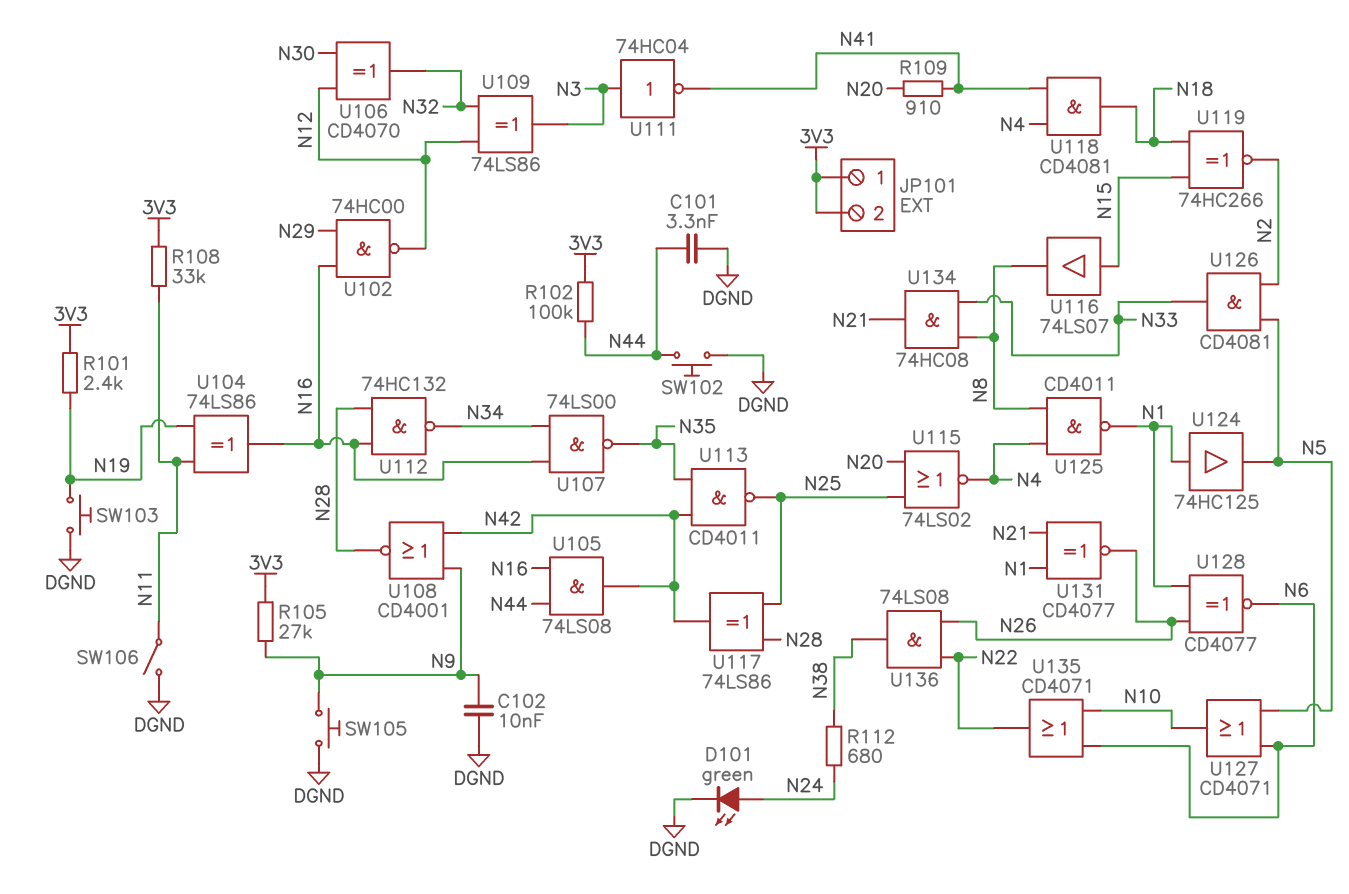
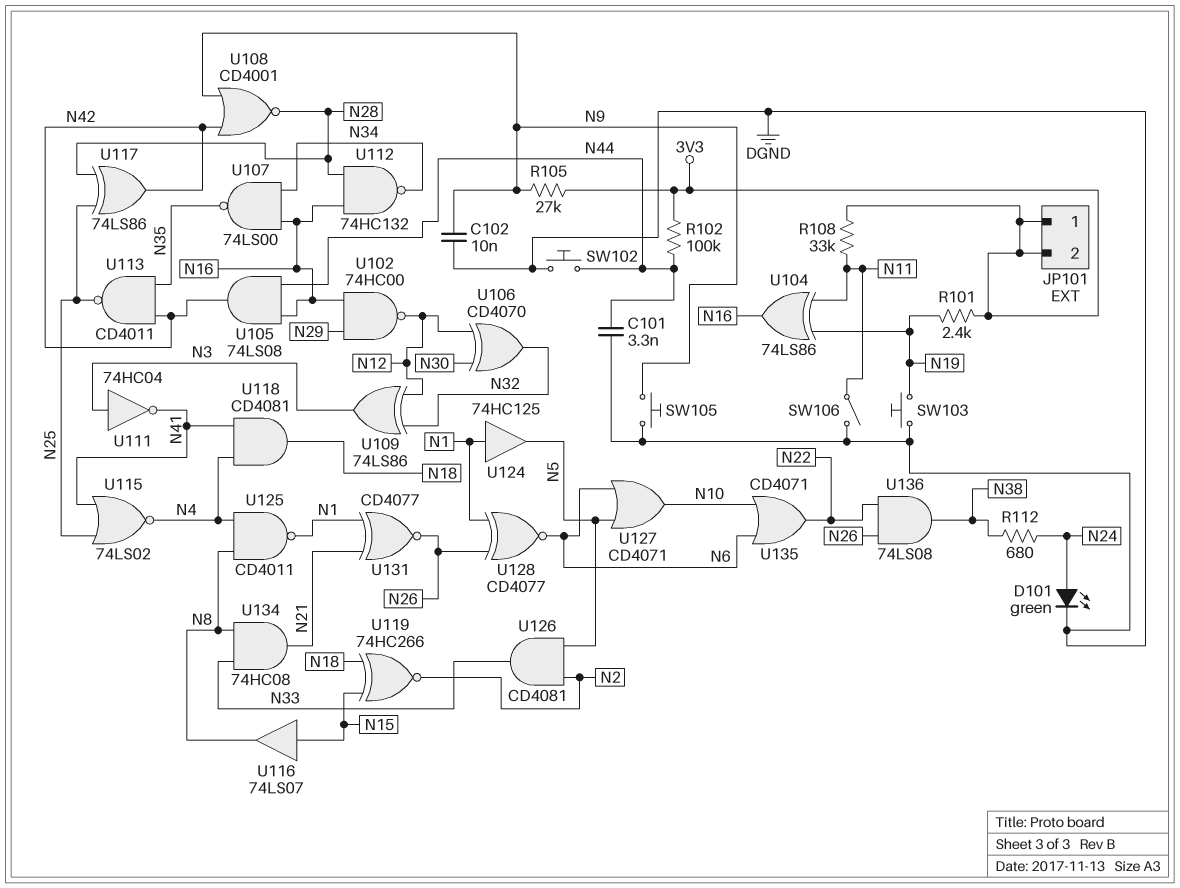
R109: 910 (N20, N41) -> none
U115: NOR 74LS02 (in N20, in N25, out N4) -> NOR 74LS02 (in N25, in N41, out N4)

